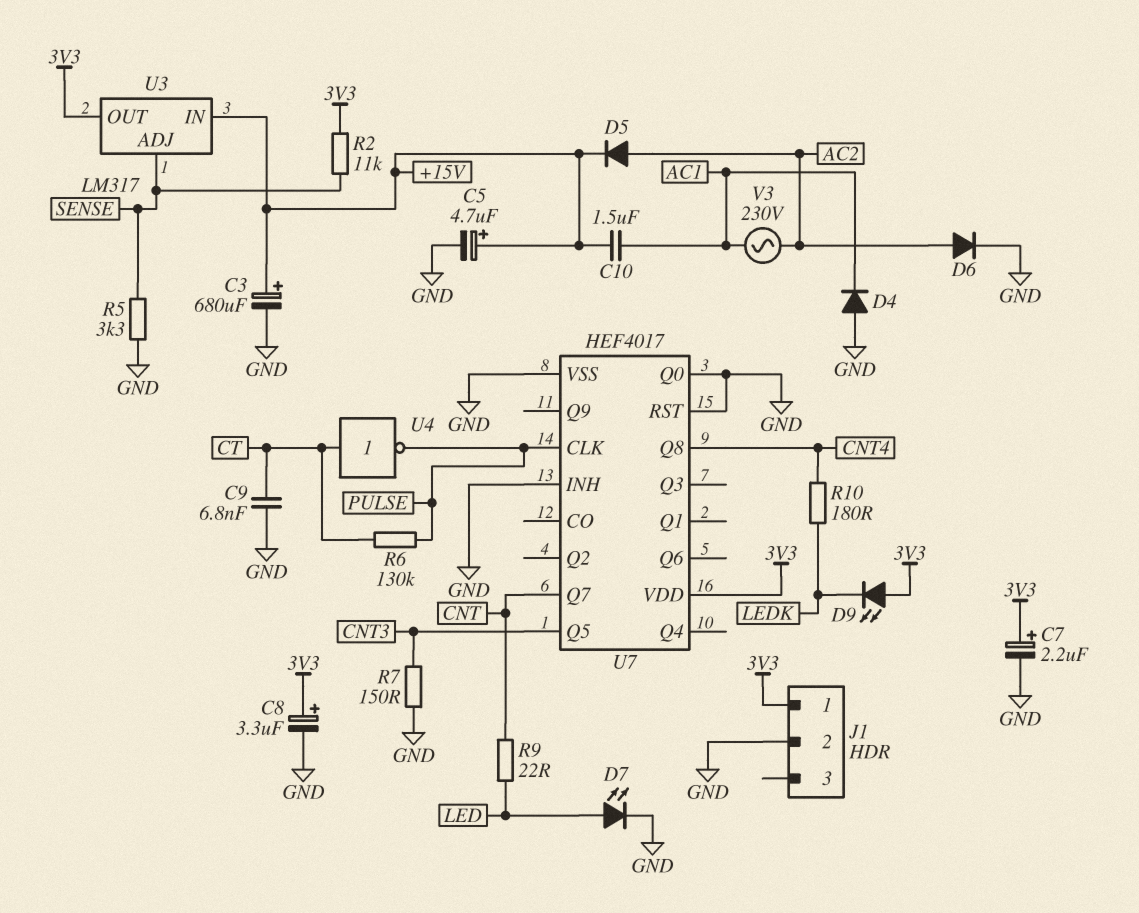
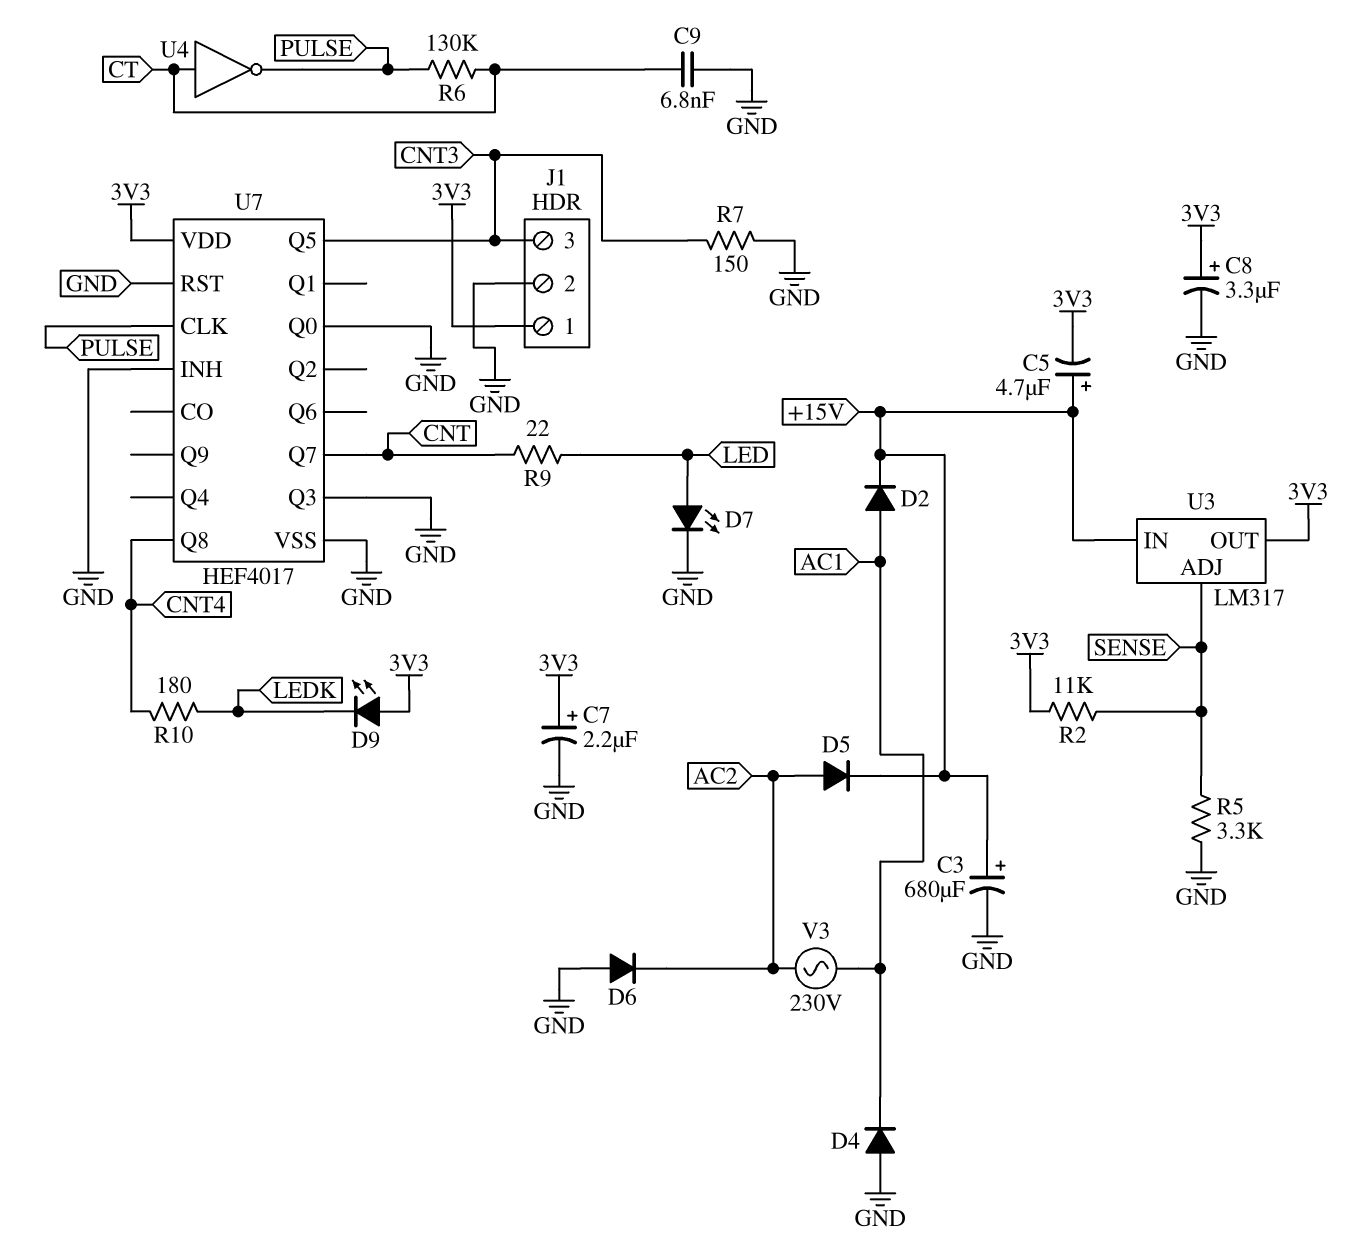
C5: 4.7uF (plus +15V, minus GND) -> 4.7uF (plus +15V, minus 3V3)
C10: 1.5uF (+15V, AC1) -> none
D2: none -> diode (A AC1, K +15V)
D6: diode (A AC2, K GND) -> diode (A GND, K AC2)
J1 pin 3: none -> CNT3
U7 pin Q3: none -> GND

